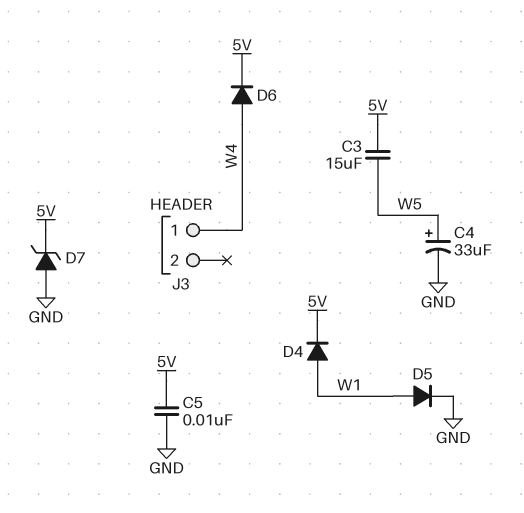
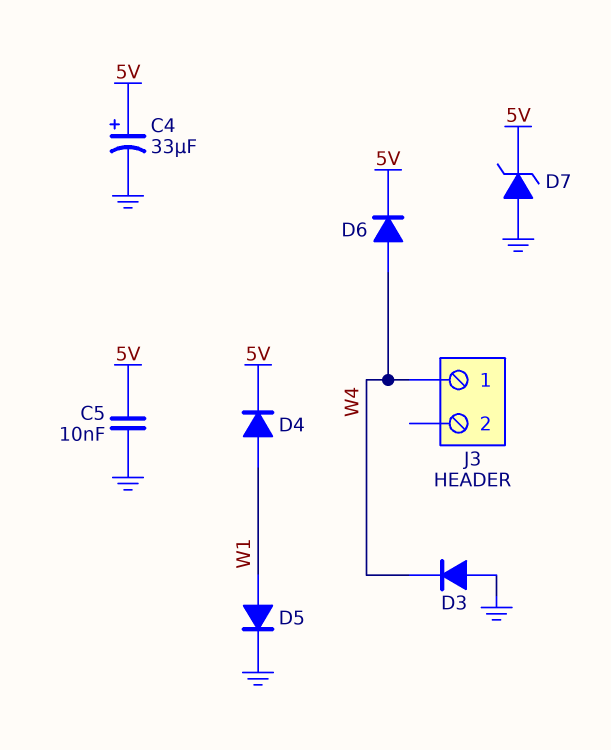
C3: 15uF (5V, W5) -> none
C4: 33uF (plus W5, minus GND) -> 33uF (plus 5V, minus GND)
D3: none -> diode (A GND, K W4)

